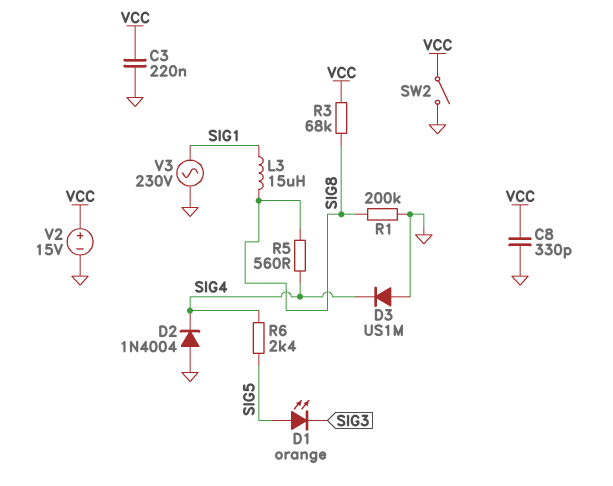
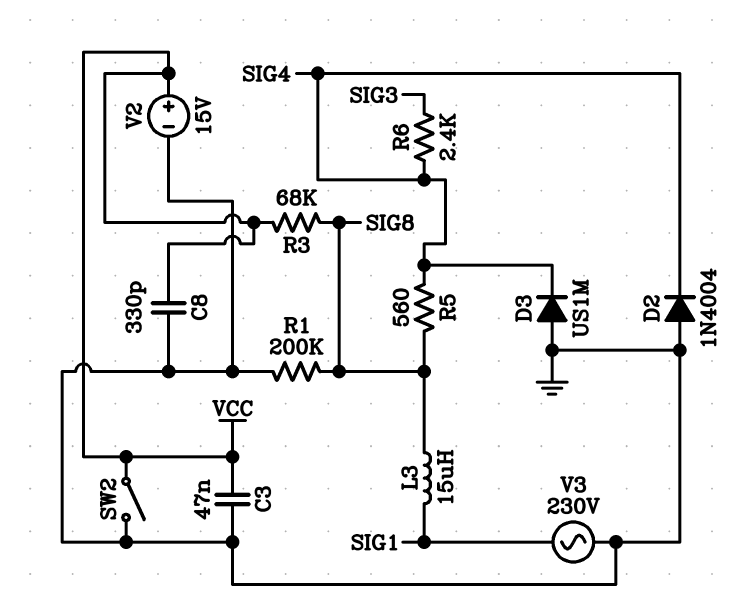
C3: 220nF (GND, VCC) -> 47nF (GND, VCC)
D1: LED orange (A SIG5, K SIG3) -> none
R6: 2.4k (SIG4, SIG5) -> 2.4k (SIG3, SIG4)

